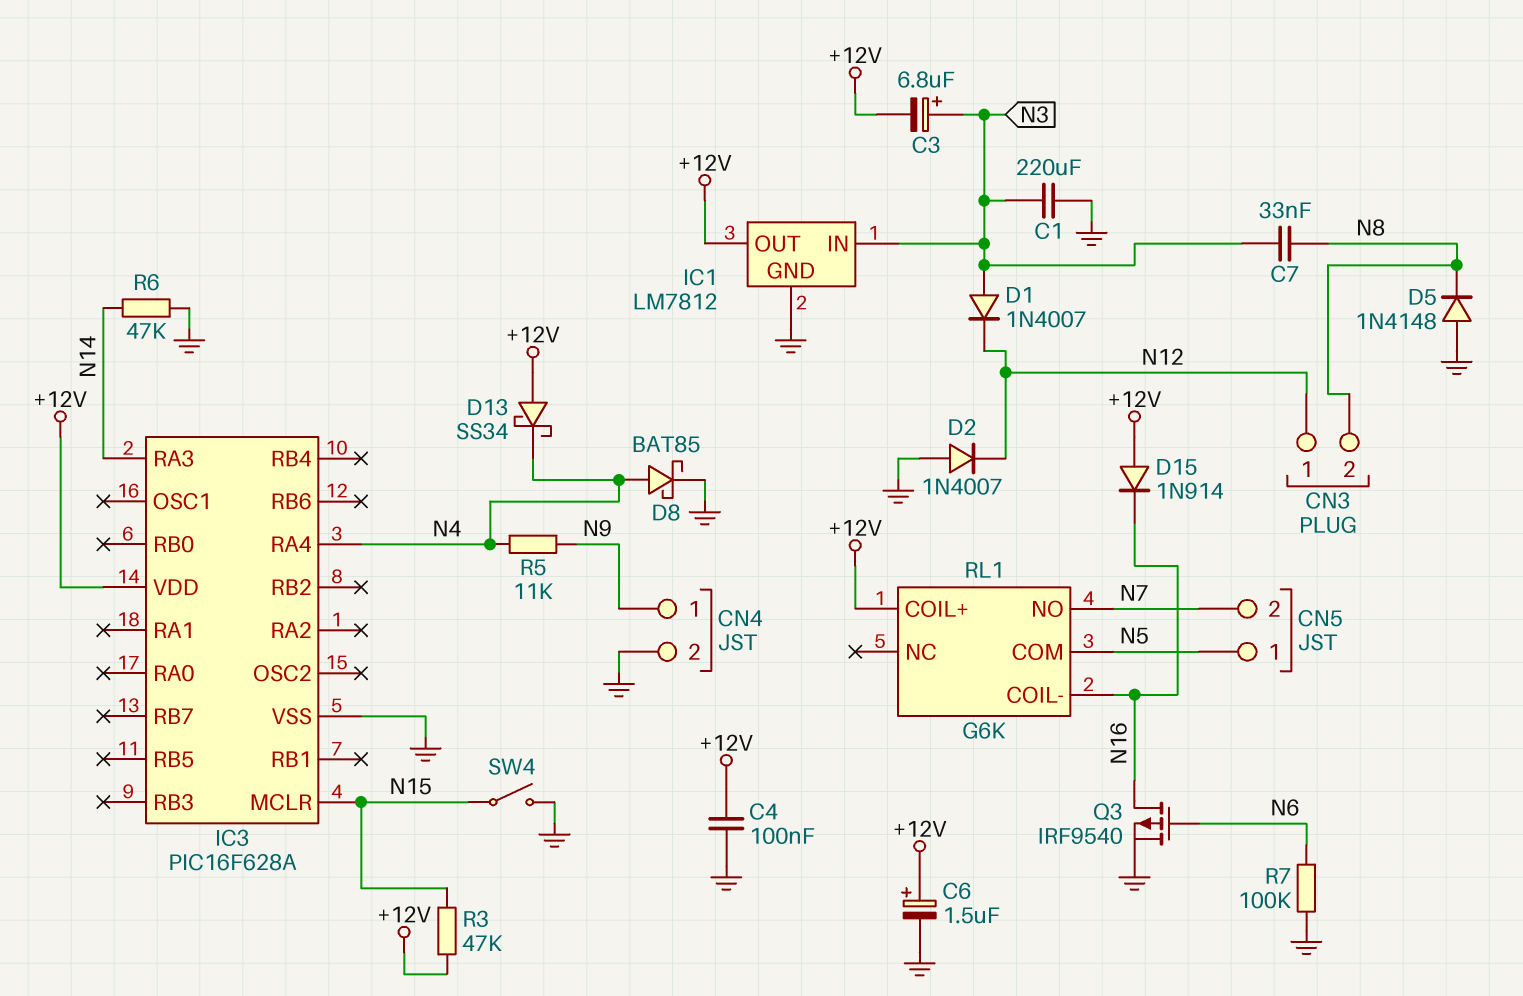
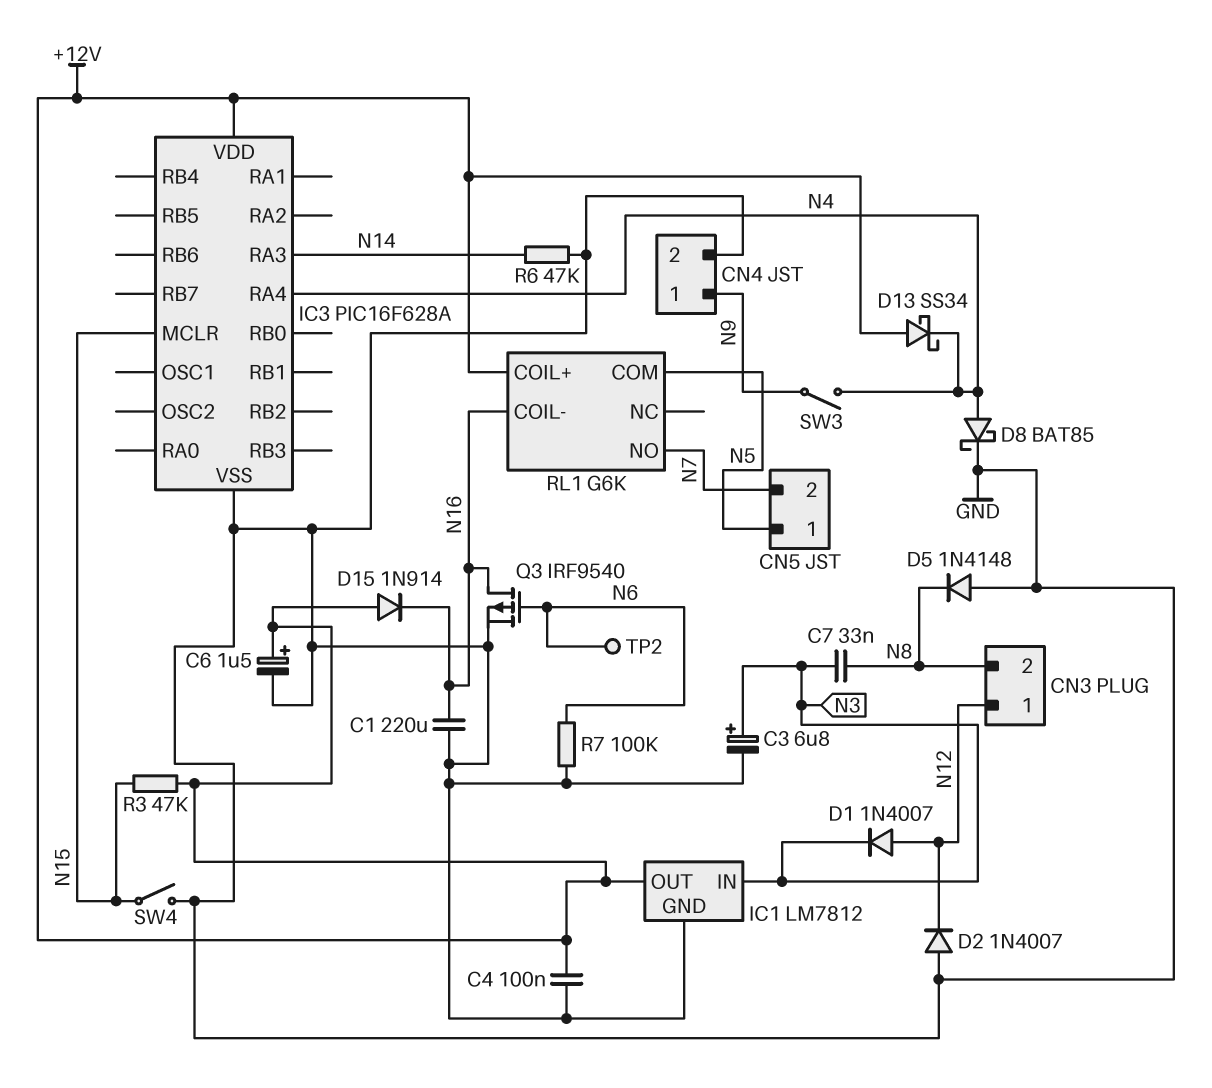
C1: 220uF (GND, N3) -> 220uF (GND, N16)
C3: 6.8uF (plus N3, minus +12V) -> 6.8uF (plus N3, minus GND)
D1: diode 1N4007 (A N3, K N12) -> diode 1N4007 (A N12, K N3)
R5: 11k (N4, N9) -> none
SW3: none -> switch (N4, N9)
TP2: none -> test point (N6)

